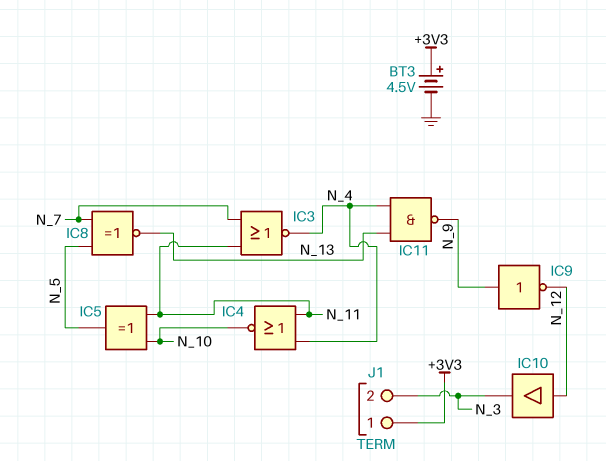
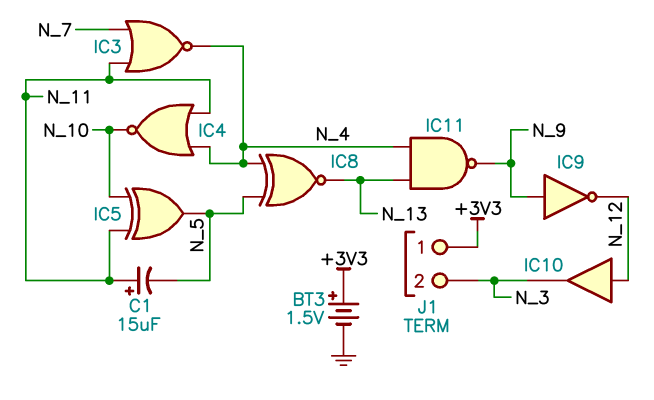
BT3: 4.5V (plus +3V3, minus GND) -> 1.5V (plus +3V3, minus GND)
C1: none -> 15uF (plus N_11, minus N_5)
IC8: XNOR (in N_5, in N_7, out N_13) -> XNOR (in N_4, in N_5, out N_13)

